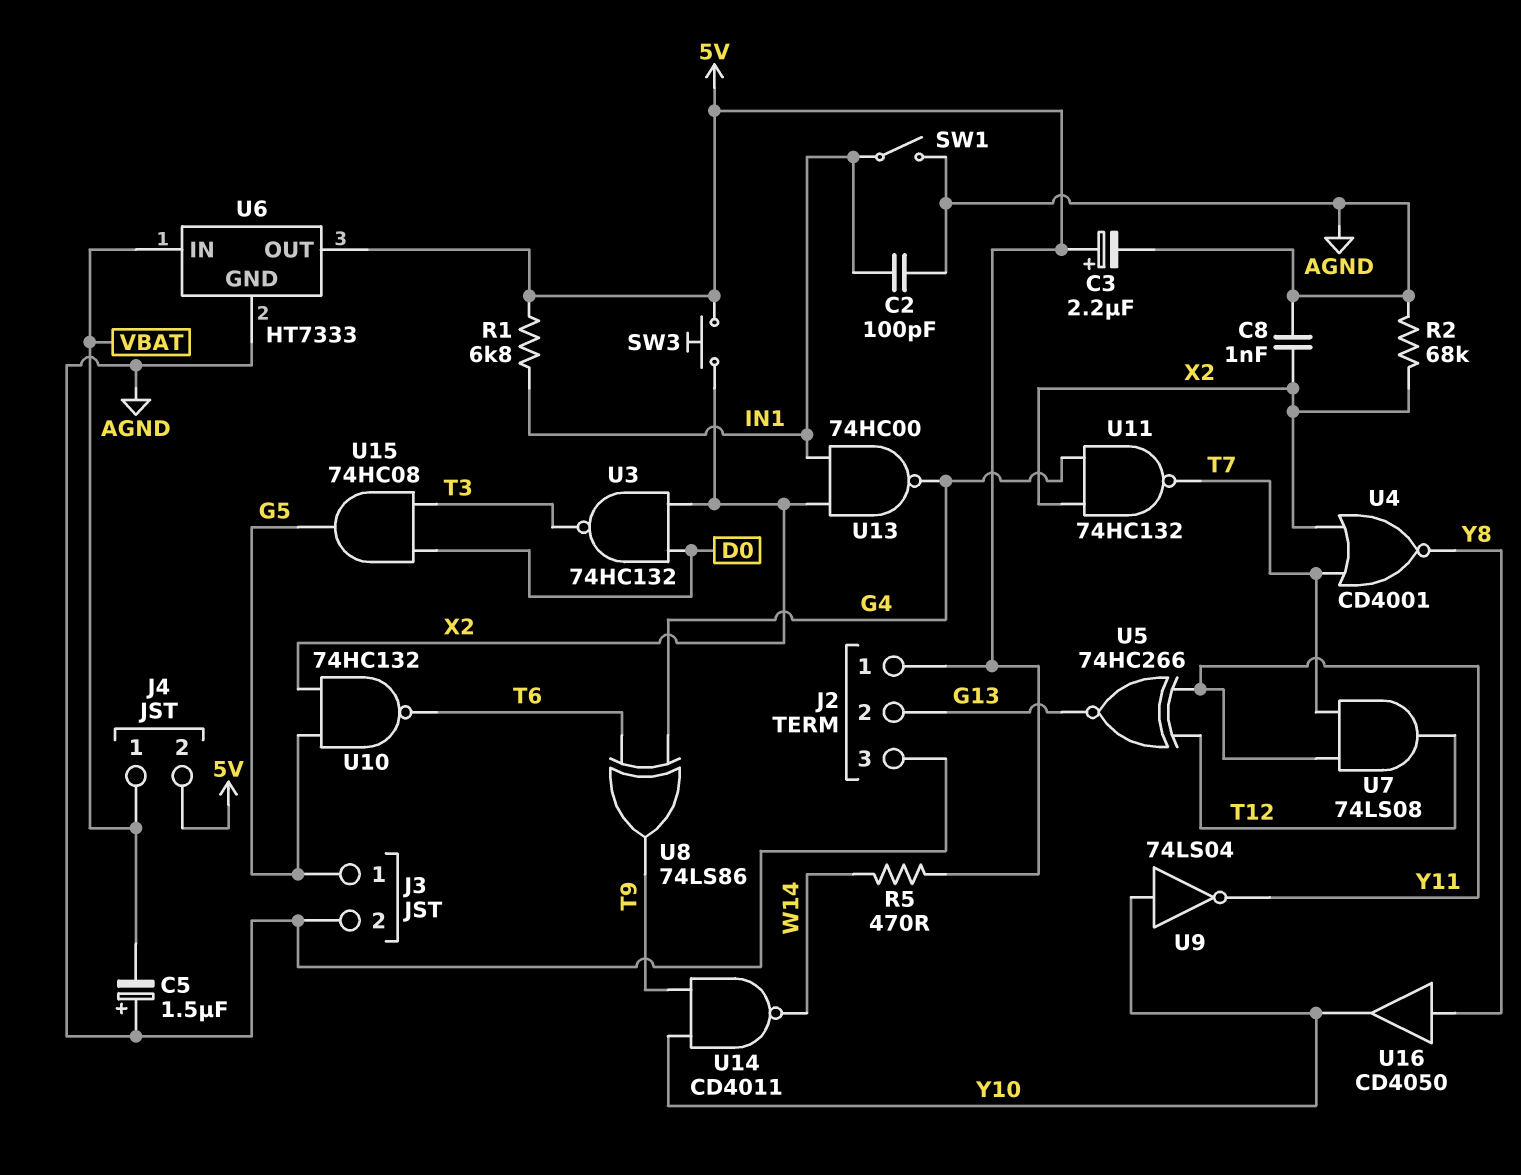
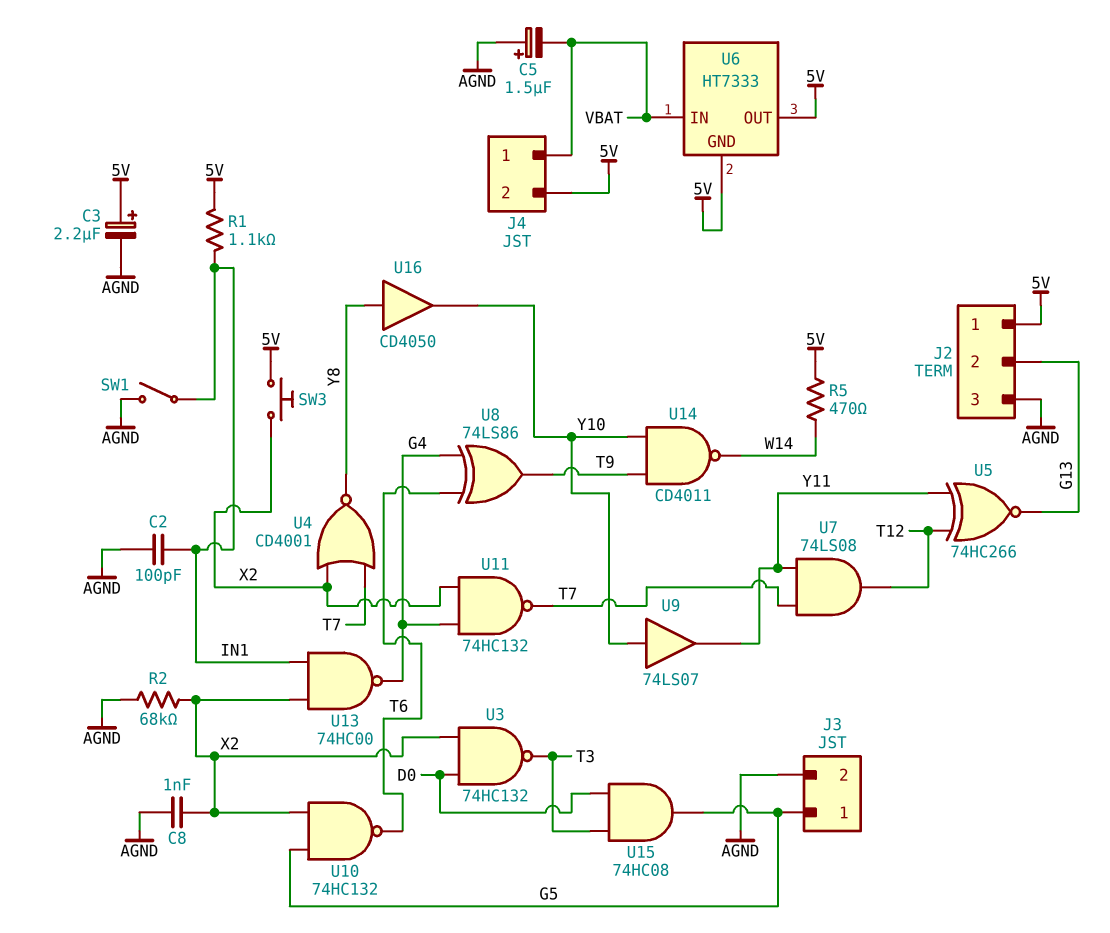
R1: 6.8k (5V, IN1) -> 1.1k (5V, IN1)
U6 pin GND: AGND -> 5V
U9: NOT 74LS04 (in Y10, out Y11) -> buffer 74LS07 (in Y10, out Y11)

